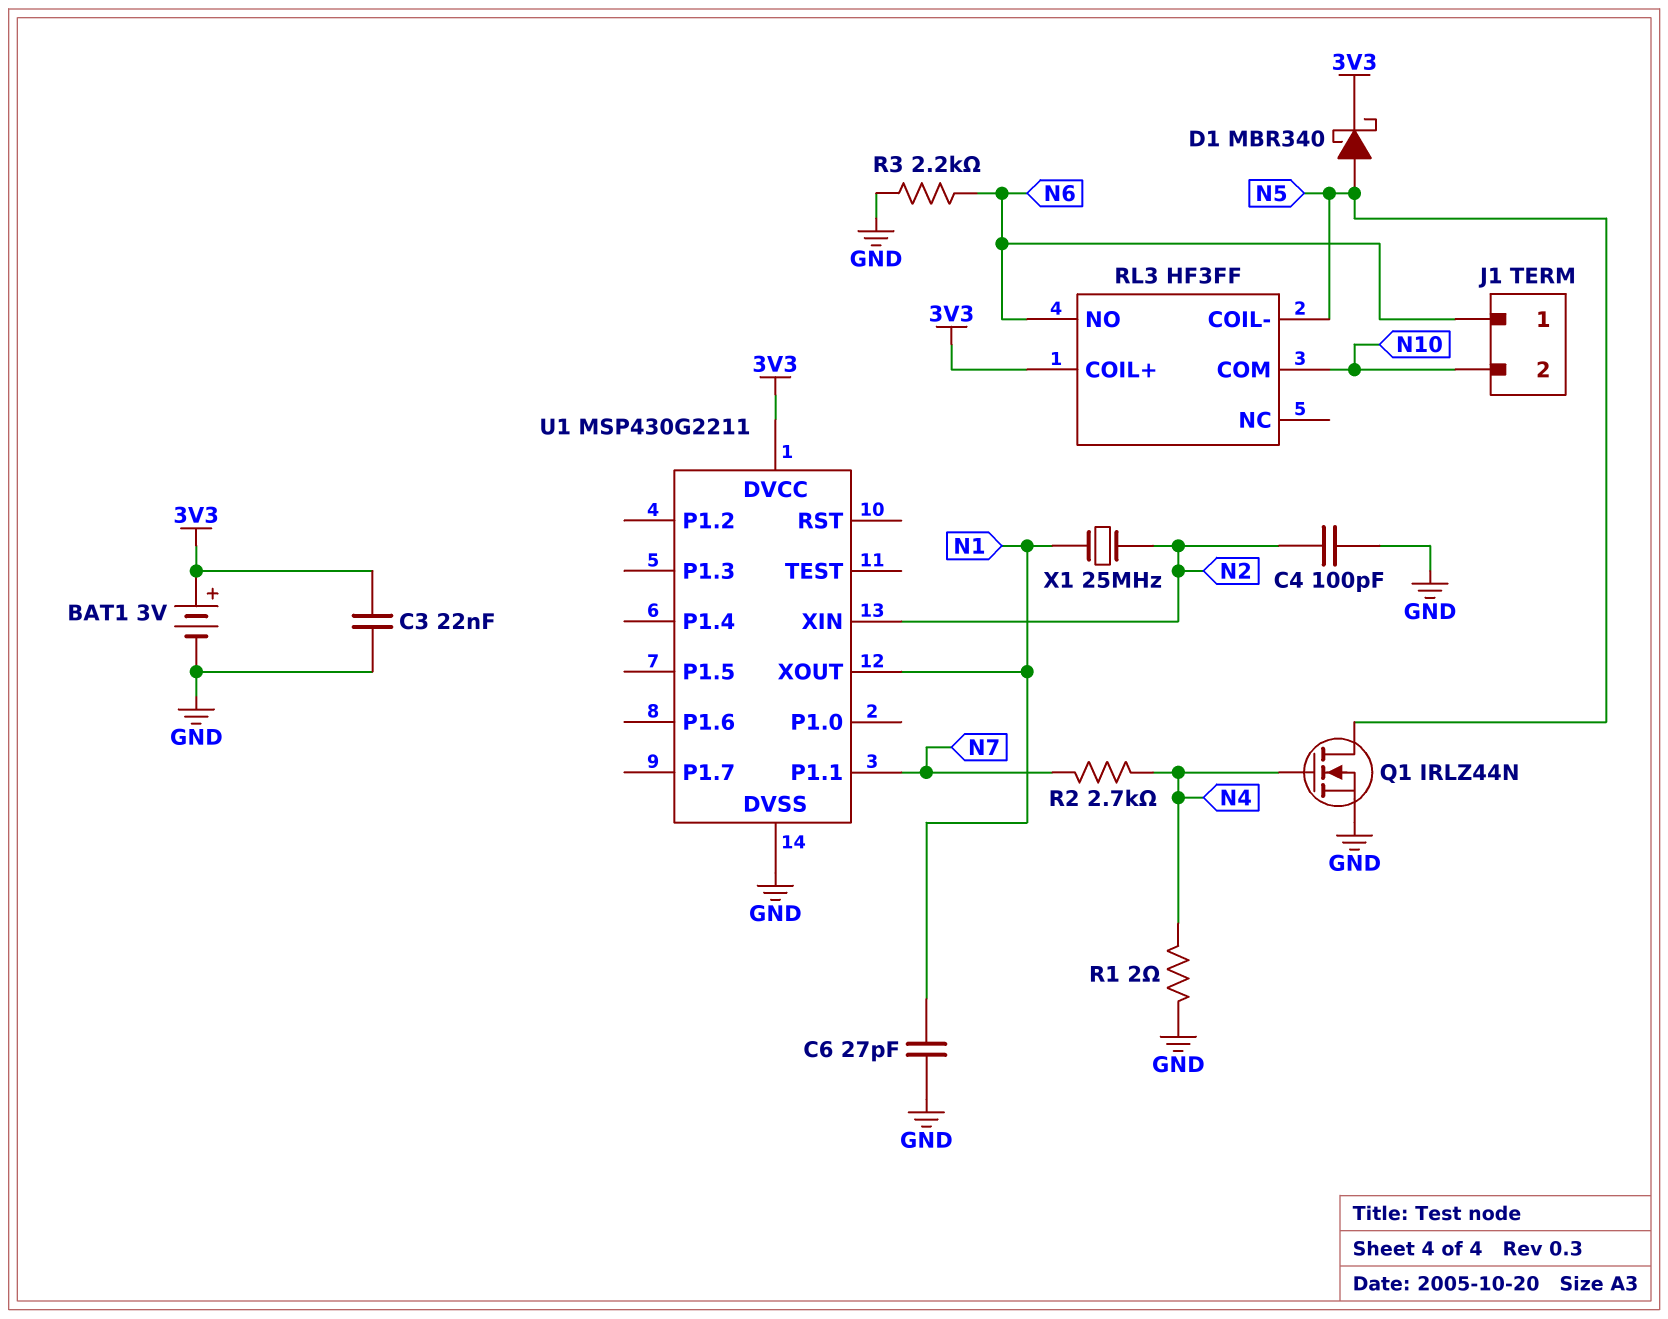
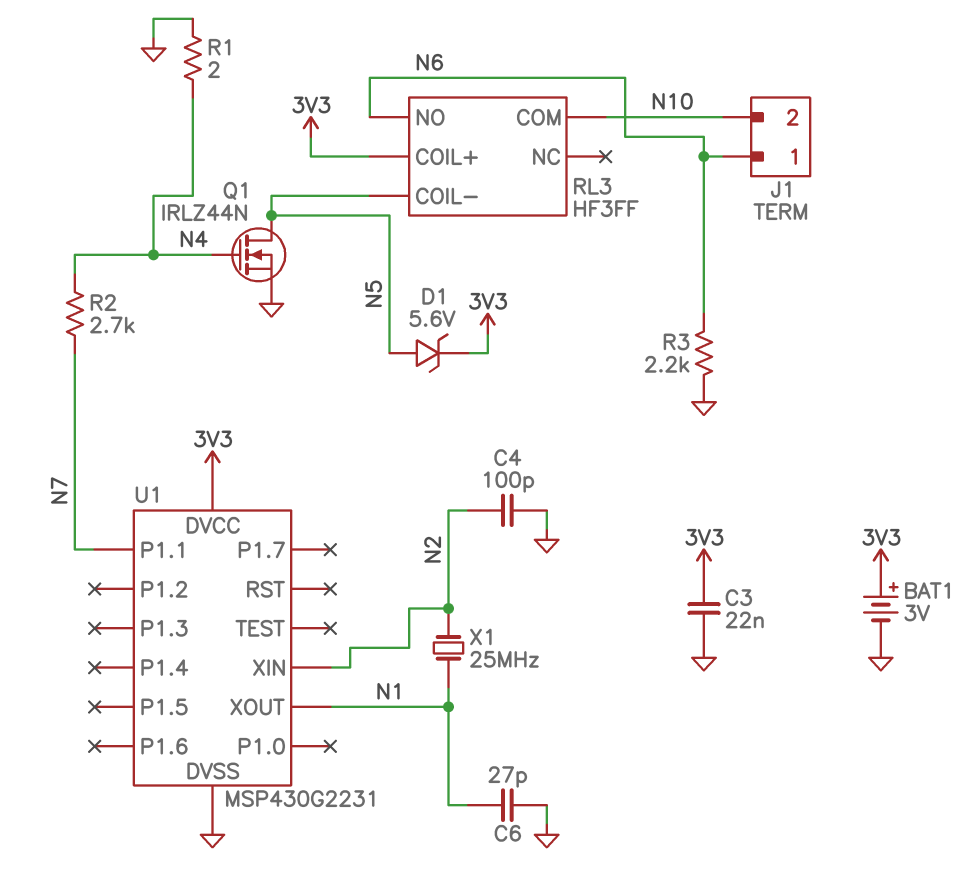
D1: schottky MBR340 (A N5, K 3V3) -> zener 5.6V (A N5, K 3V3)
U1: MSP430G2211 -> MSP430G2231

